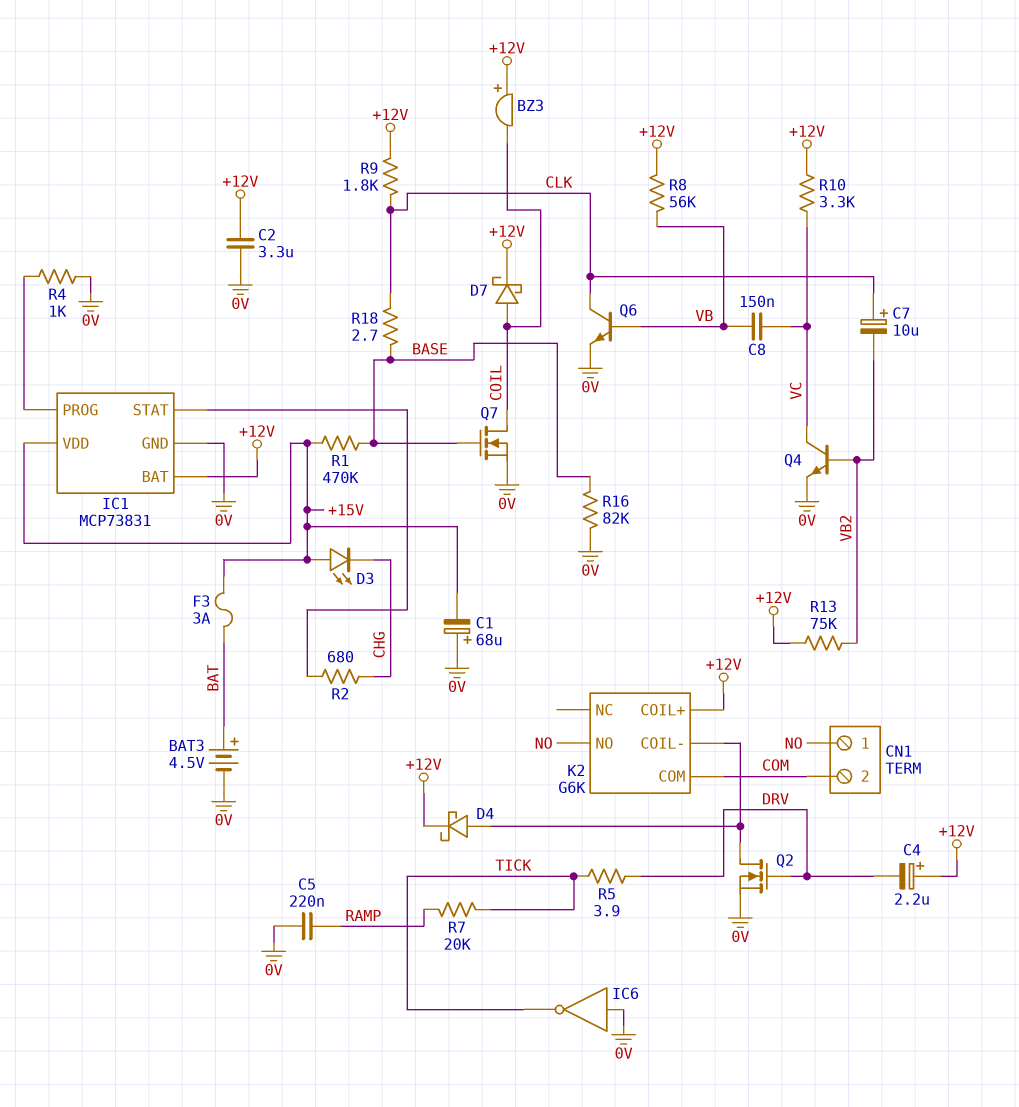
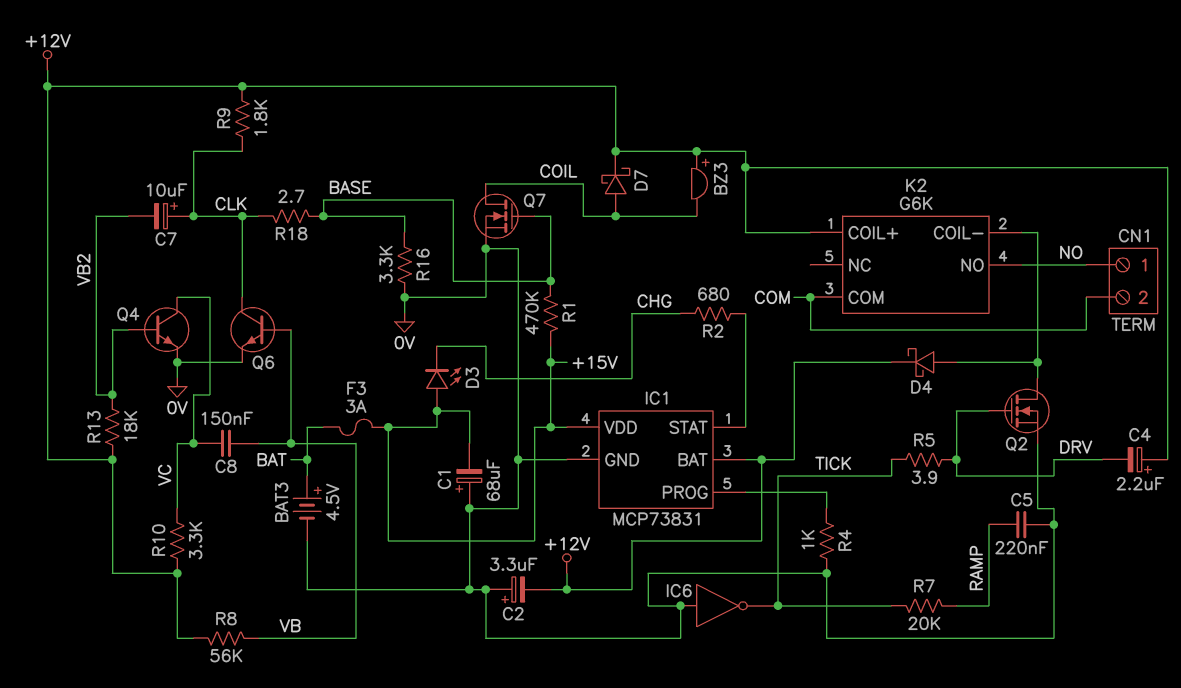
C2: 3.3uF (+12V, 0V) -> 3.3uF (plus 0V, minus +12V)
R13: 75k (+12V, VB2) -> 18k (+12V, VB2)
R16: 82k (0V, BASE) -> 3.3k (0V, BASE)

